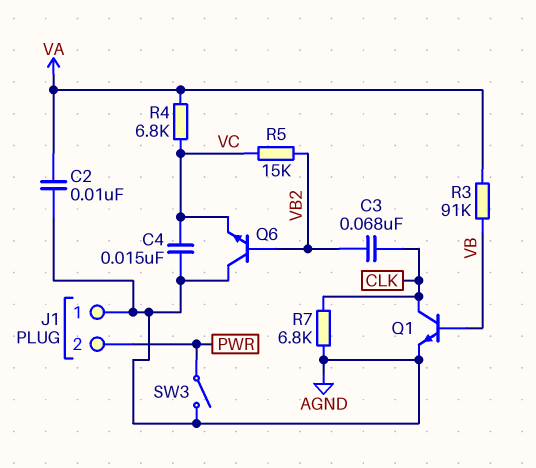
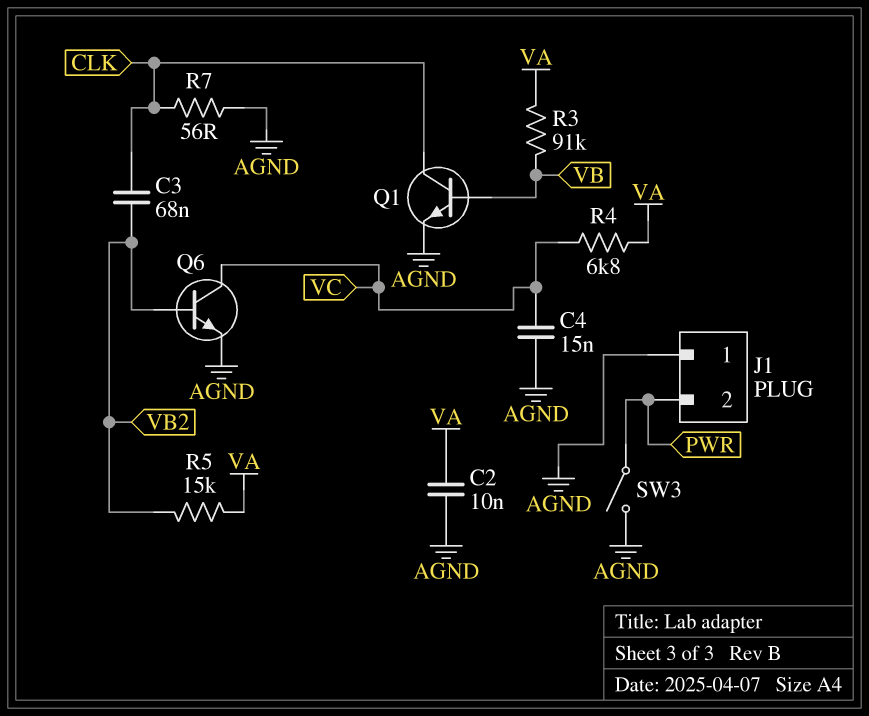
Q6: NPN (B VB2, C AGND, E VC) -> NPN (B VB2, C VC, E AGND)
R5: 15k (VB2, VC) -> 15k (VA, VB2)
R7: 6.8k (AGND, CLK) -> 56 (AGND, CLK)

